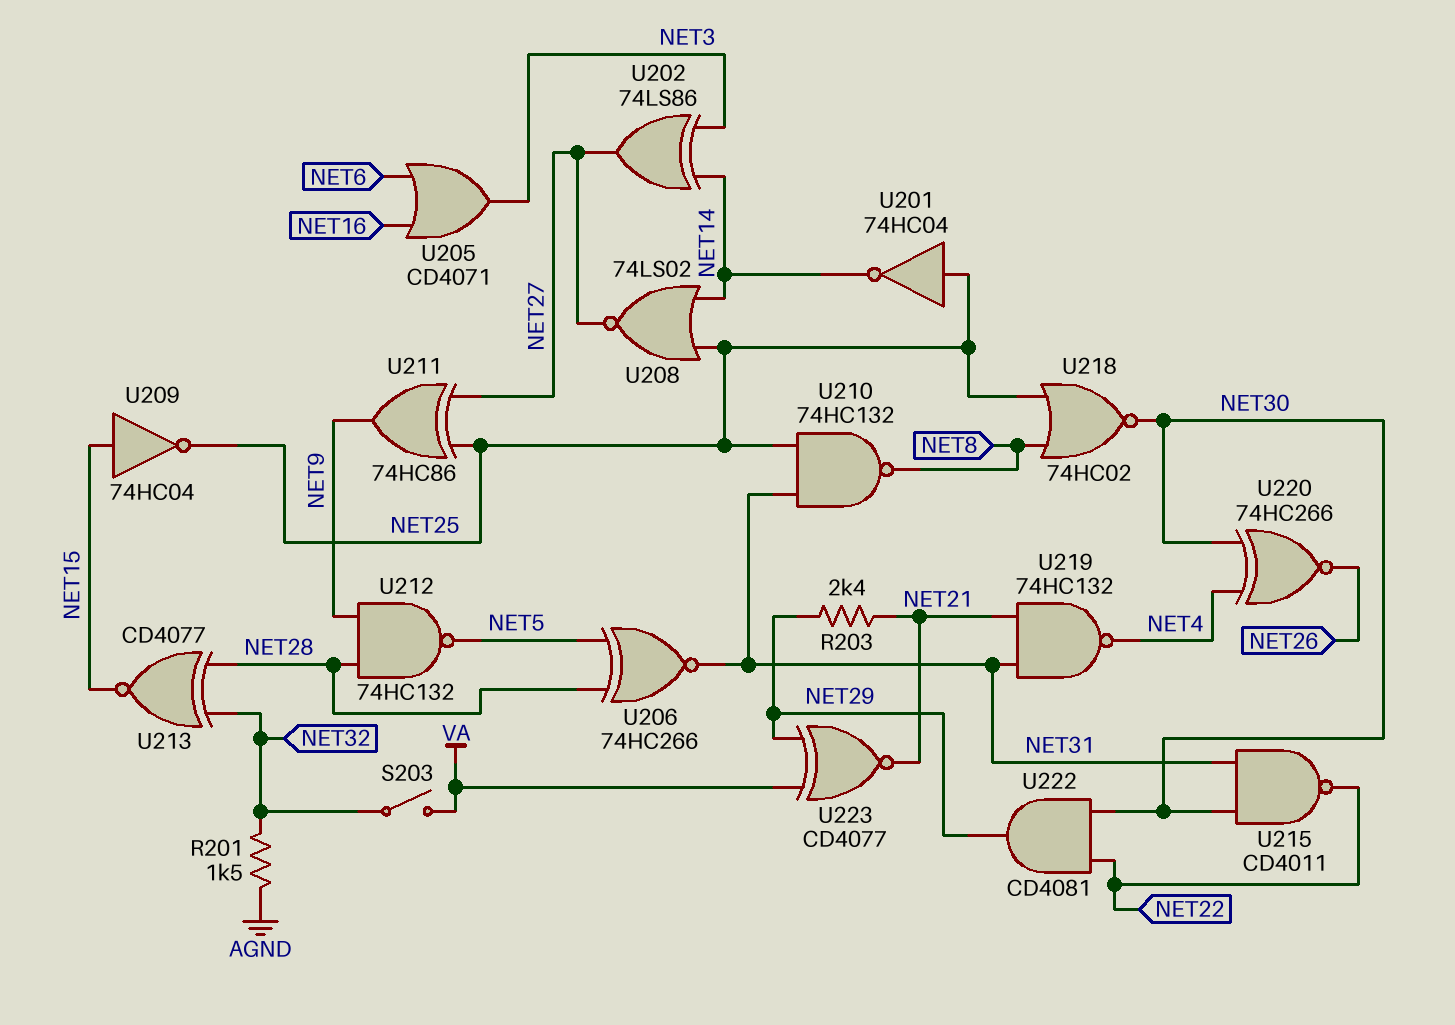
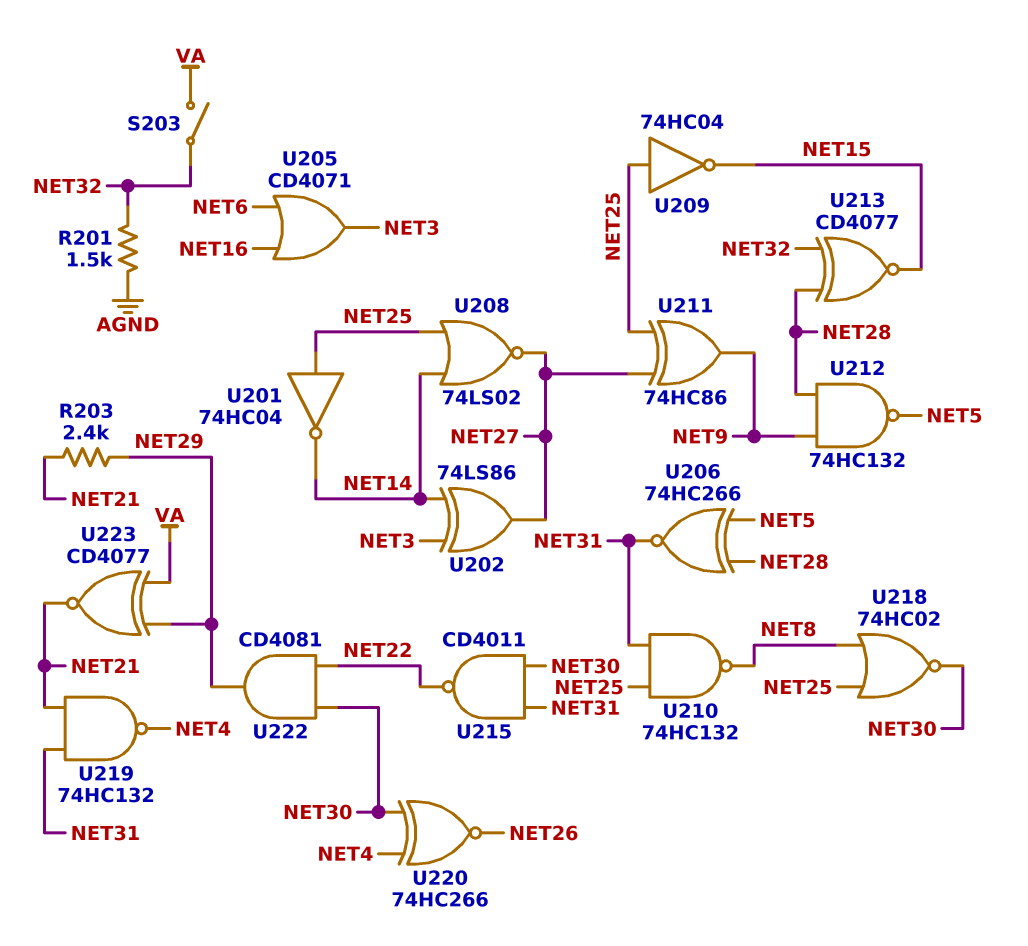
U209: NOT 74HC04 (in NET15, out NET25) -> NOT 74HC04 (in NET25, out NET15)

